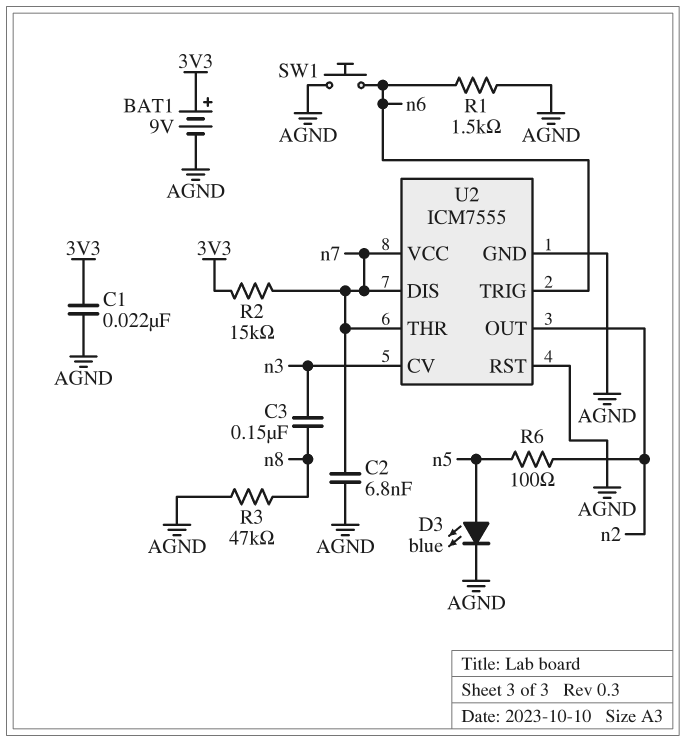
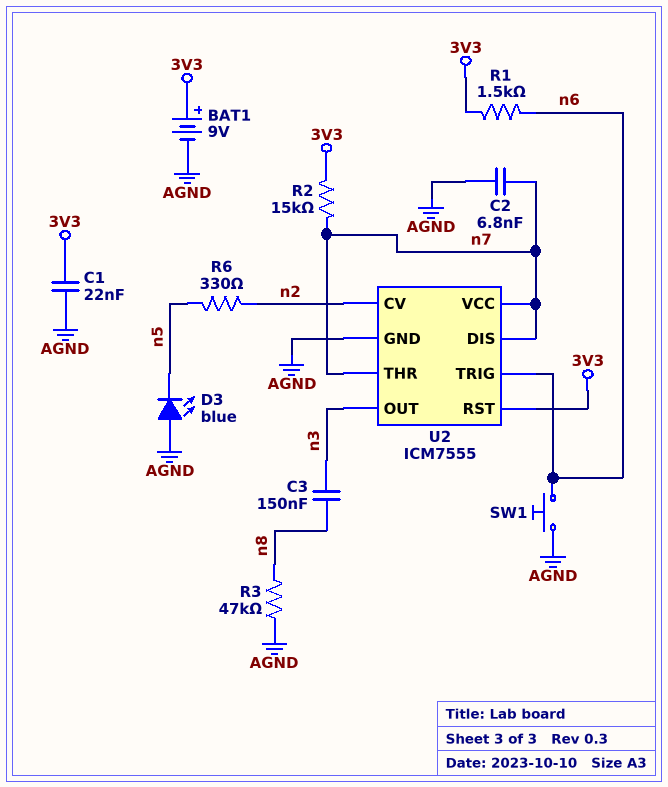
D3: LED blue (A n5, K AGND) -> LED blue (A AGND, K n5)
R1: 1.5k (AGND, n6) -> 1.5k (3V3, n6)
R6: 100 (n2, n5) -> 330 (n2, n5)
U2 pin CV: n3 -> n2
U2 pin OUT: n2 -> n3
U2 pin RST: AGND -> 3V3

